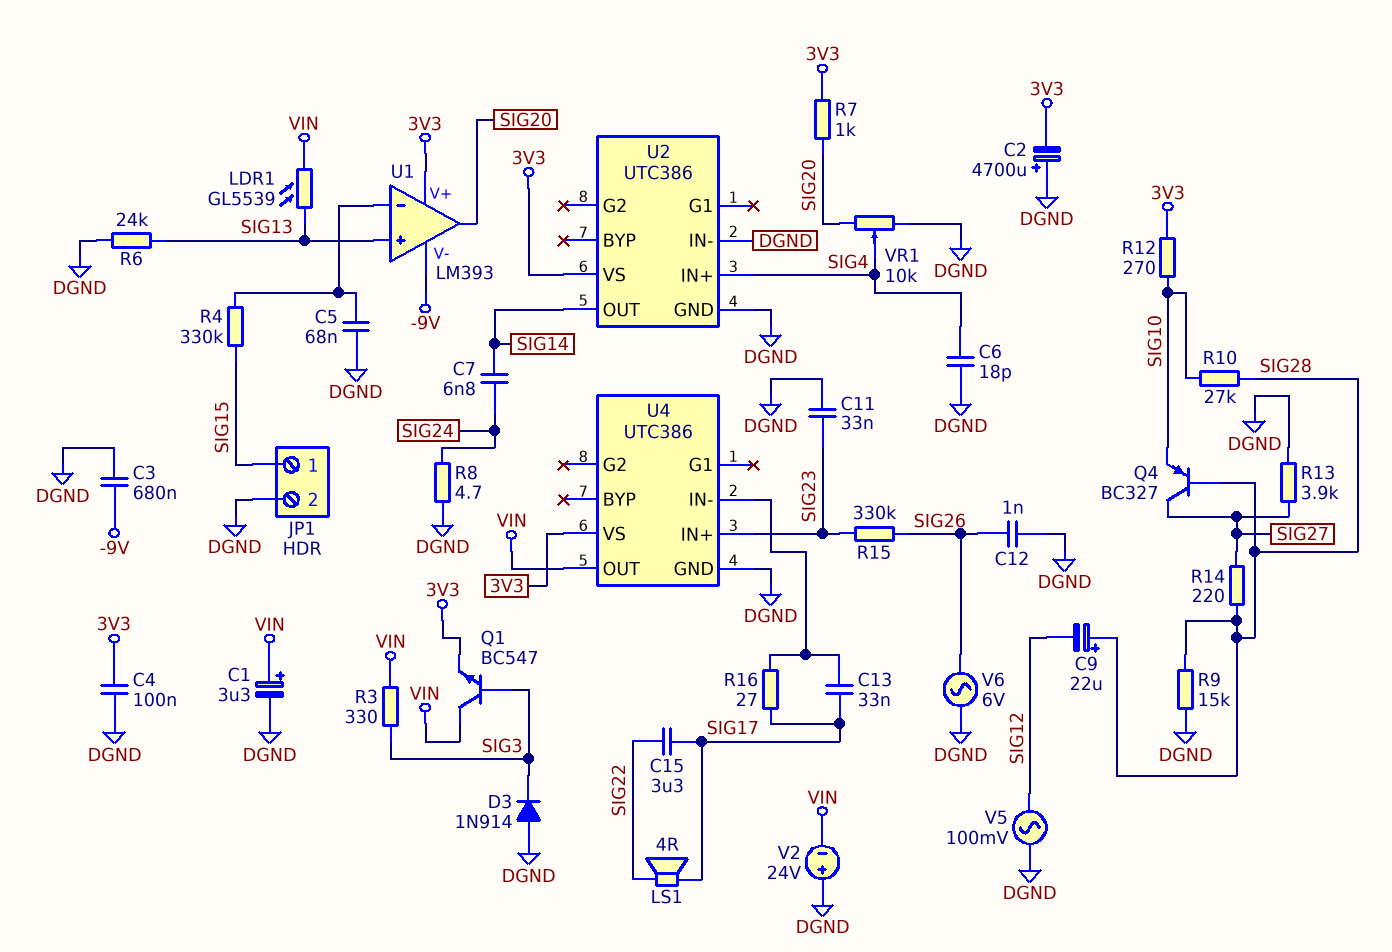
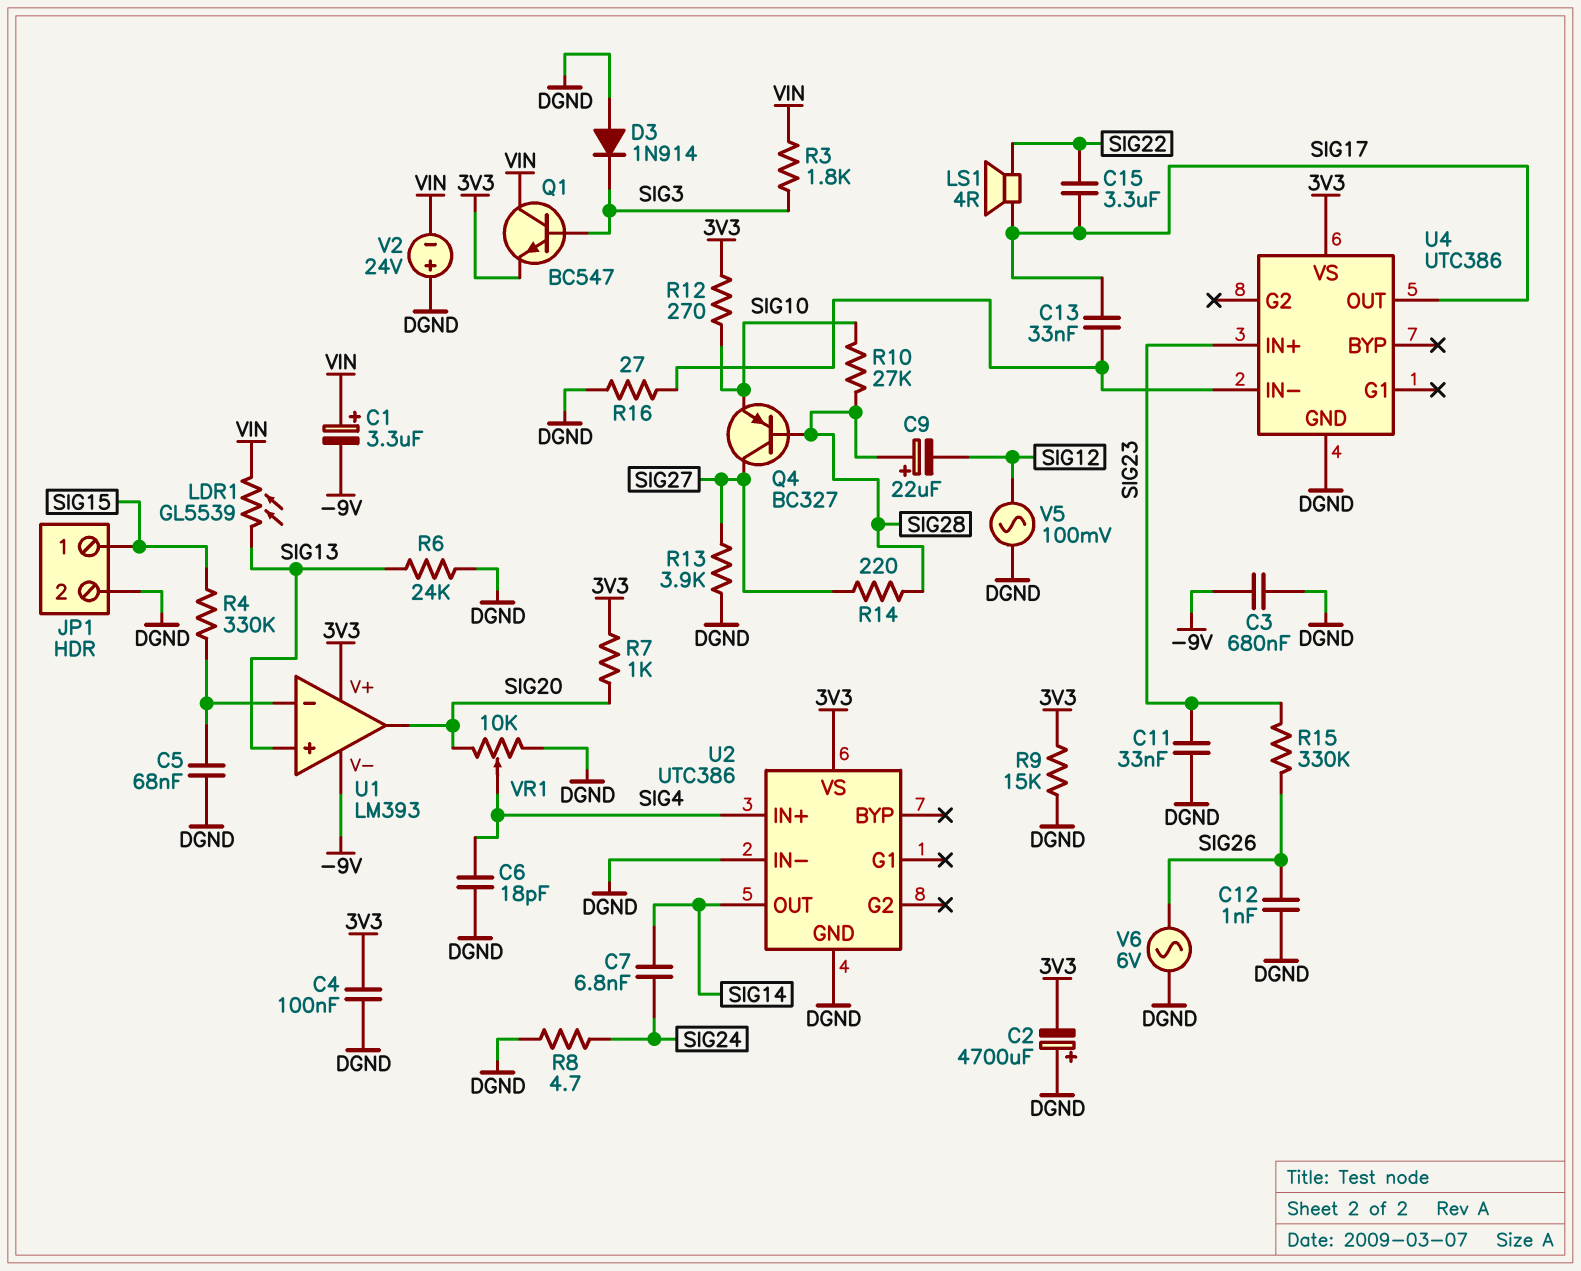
C1: 3.3uF (plus VIN, minus DGND) -> 3.3uF (plus VIN, minus -9V)
R3: 330 (SIG3, VIN) -> 1.8k (SIG3, VIN)
R9: 15k (DGND, SIG28) -> 15k (3V3, DGND)
R16: 27 (SIG17, U4/IN-) -> 27 (DGND, U4/IN-)
U4 pin OUT: VIN -> SIG17

